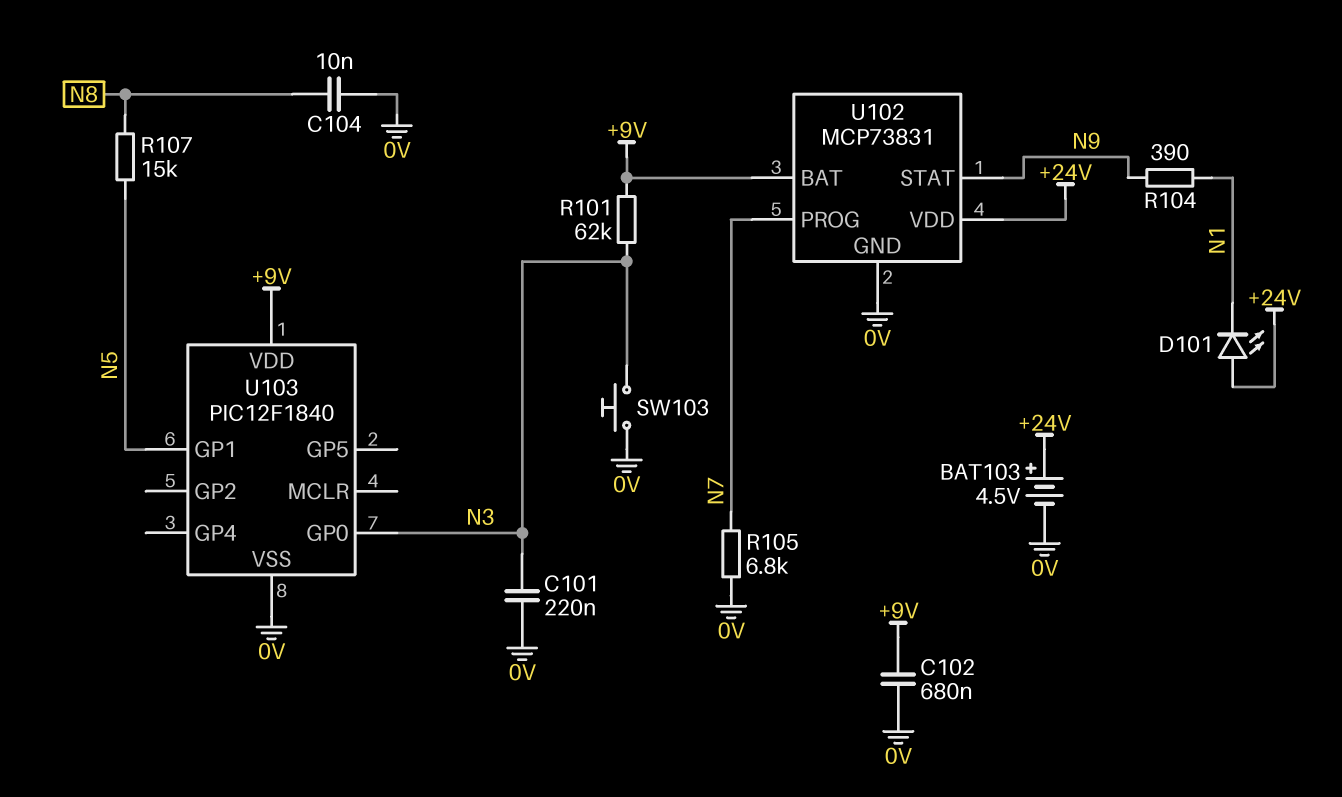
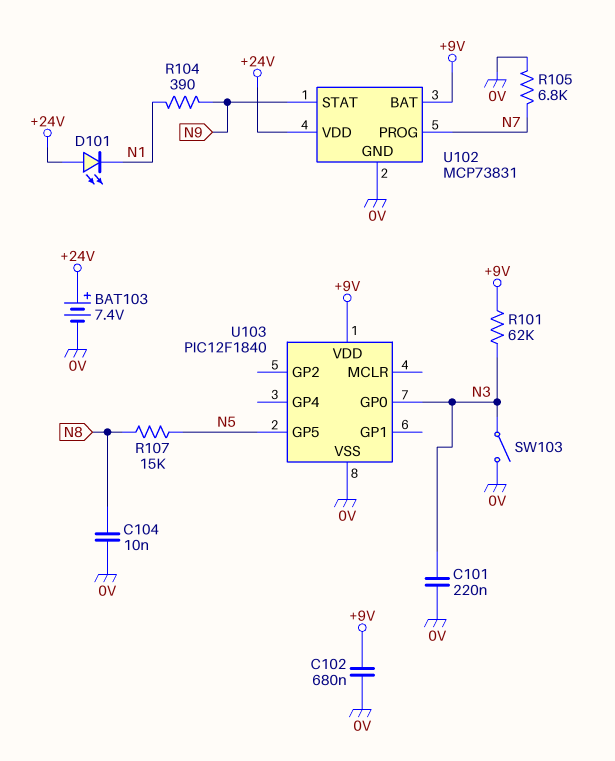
BAT103: 4.5V (plus +24V, minus 0V) -> 7.4V (plus +24V, minus 0V)
SW103: button (0V, N3) -> switch (0V, N3)
U103 pin GP1: N5 -> none
U103 pin GP5: none -> N5

